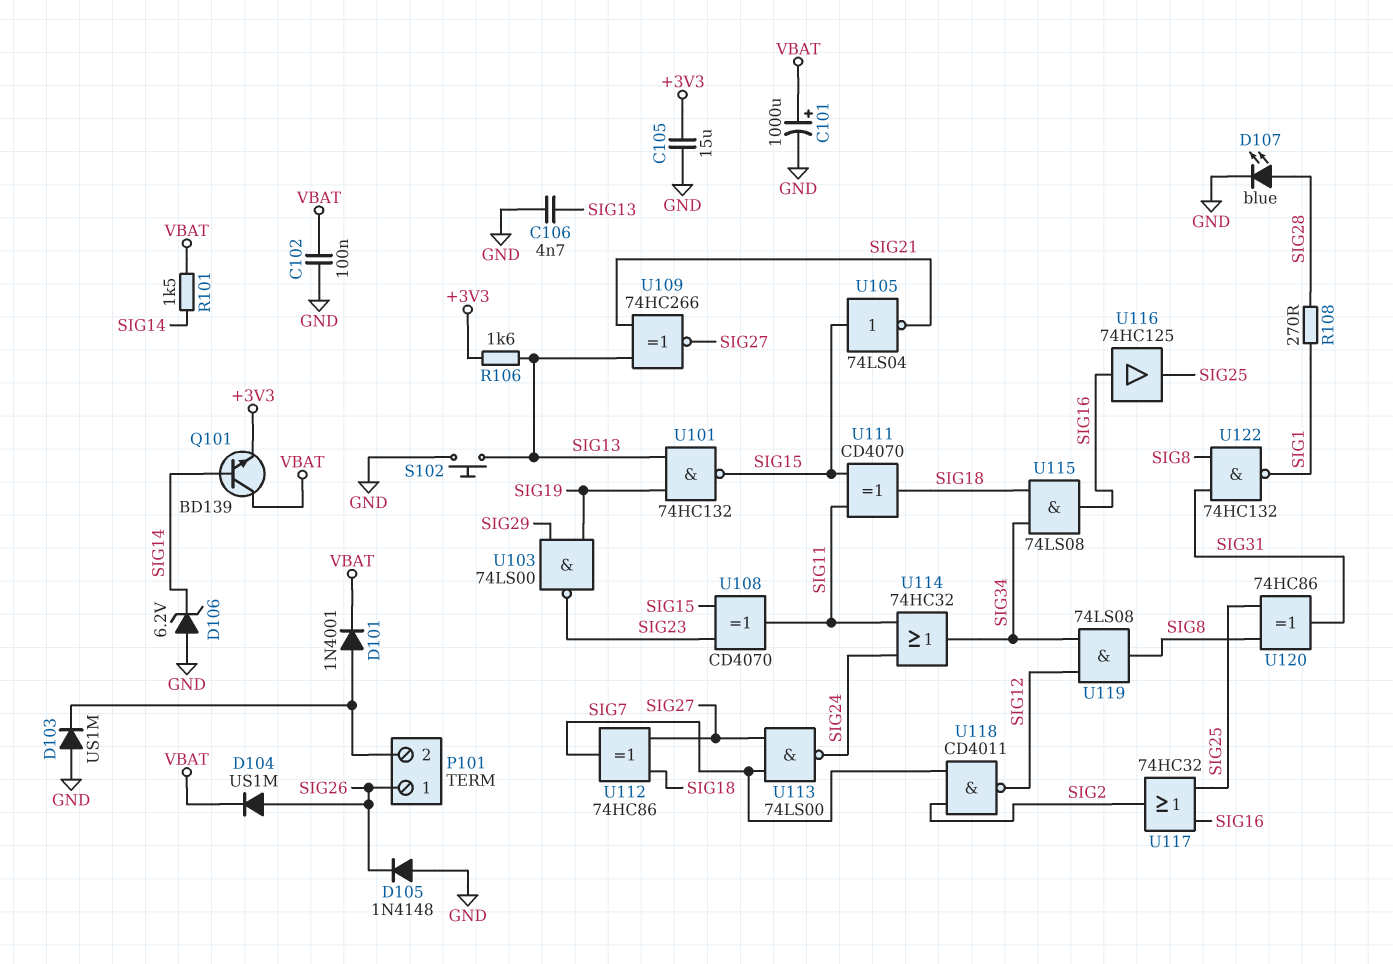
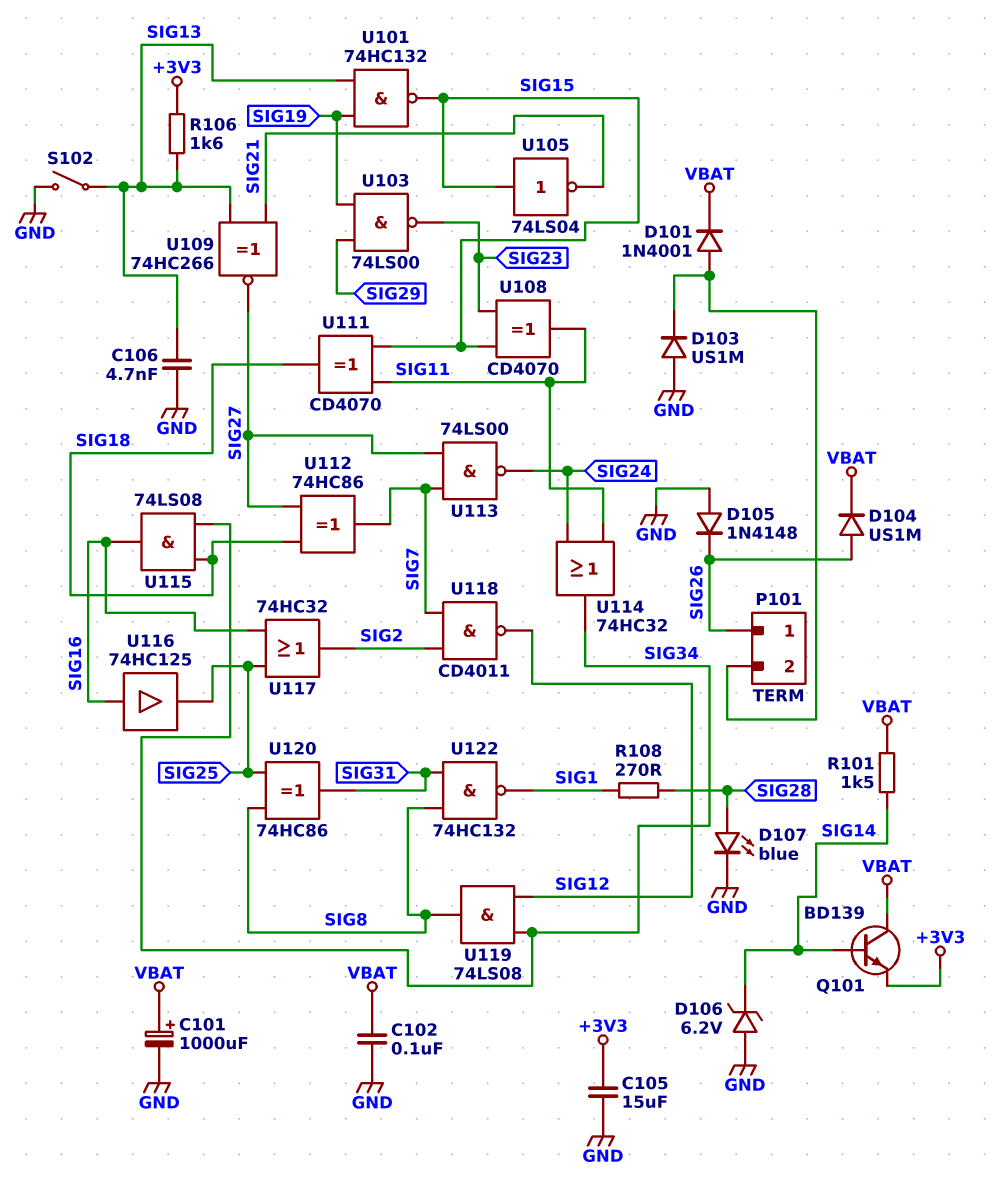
S102: button (GND, SIG13) -> switch (GND, SIG13)

